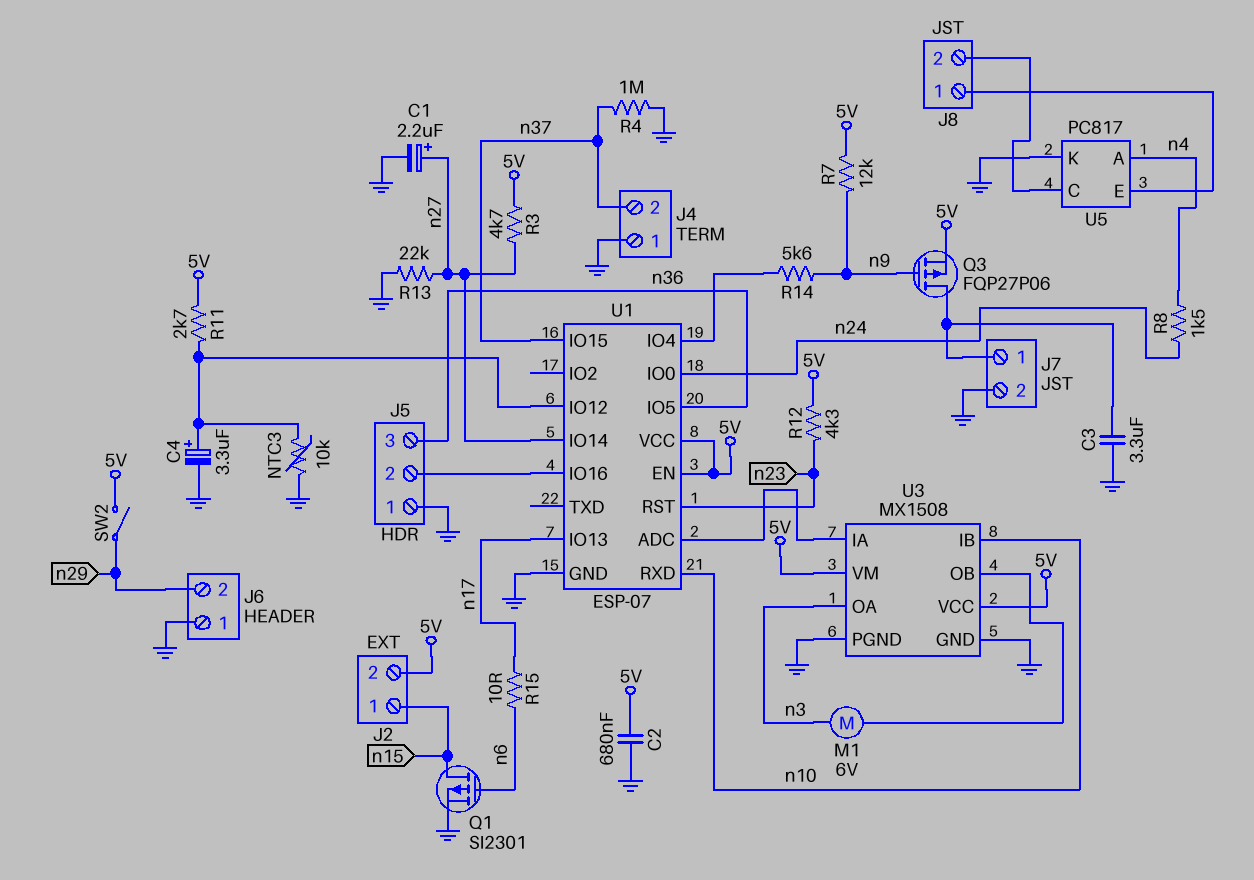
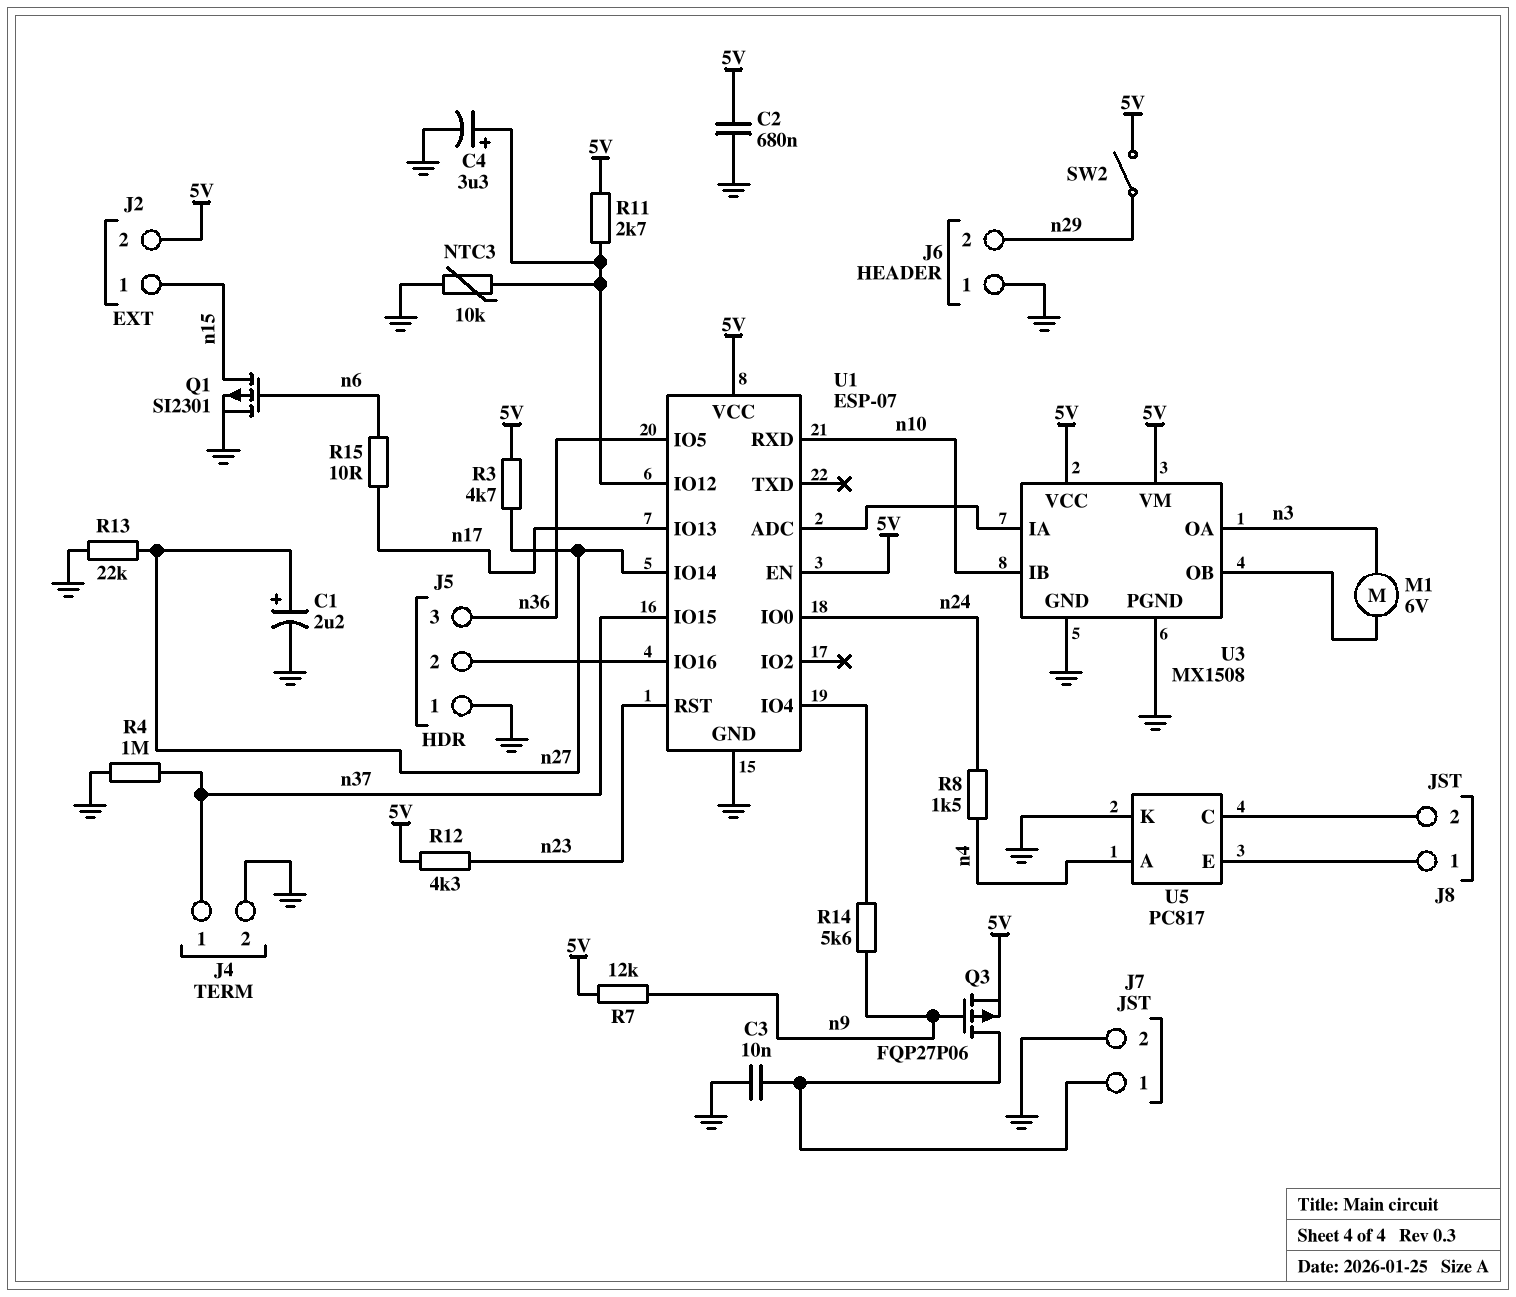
C3: 3.3uF (GND, J7/1) -> 10nF (GND, J7/1)
J4 pin 1: GND -> n37
J4 pin 2: n37 -> GND

